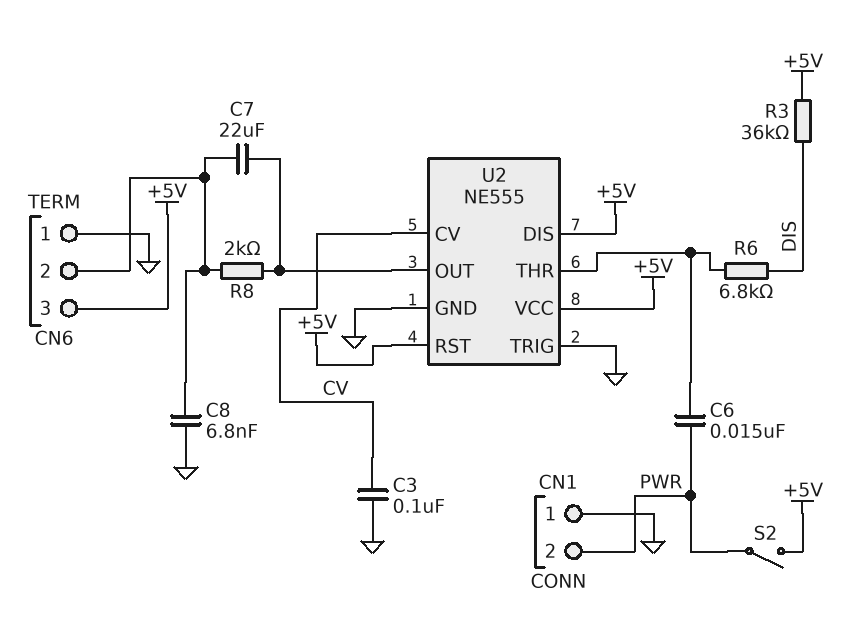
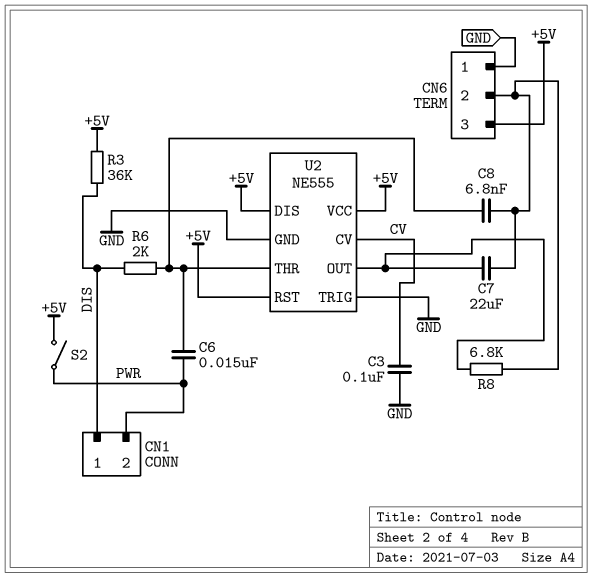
C8: 6.8nF (CN6/2, GND) -> 6.8nF (CN6/2, U2/THR)
CN1 pin 1: GND -> DIS
R6: 6.8k (DIS, U2/THR) -> 2k (DIS, U2/THR)
R8: 2k (CN6/2, U2/OUT) -> 6.8k (CN6/2, U2/OUT)

